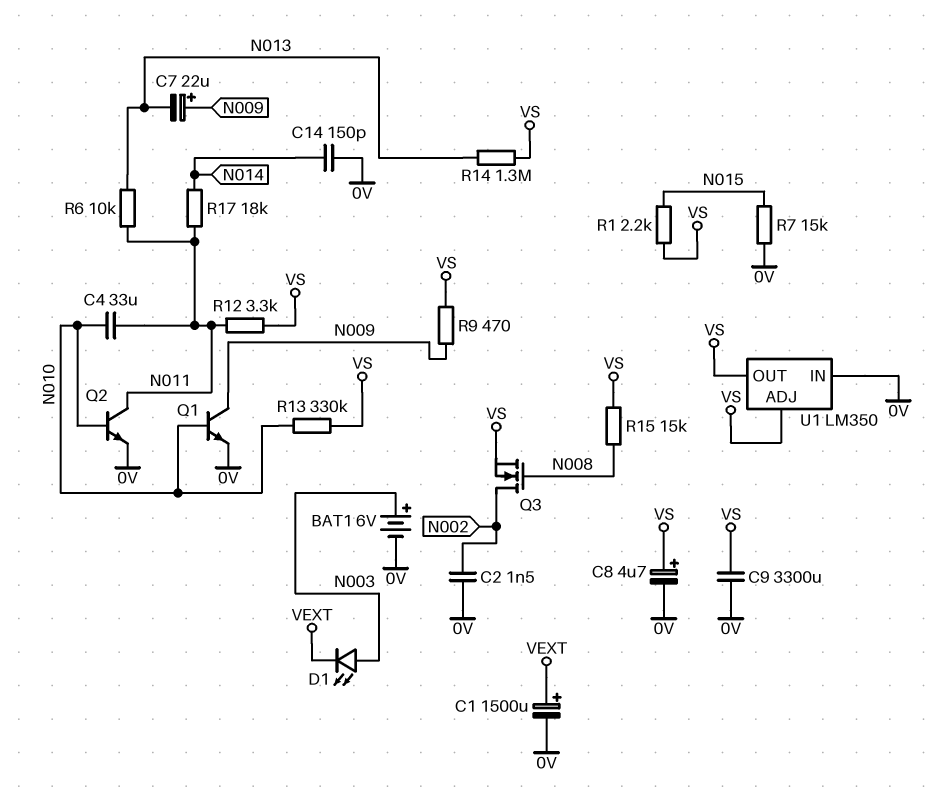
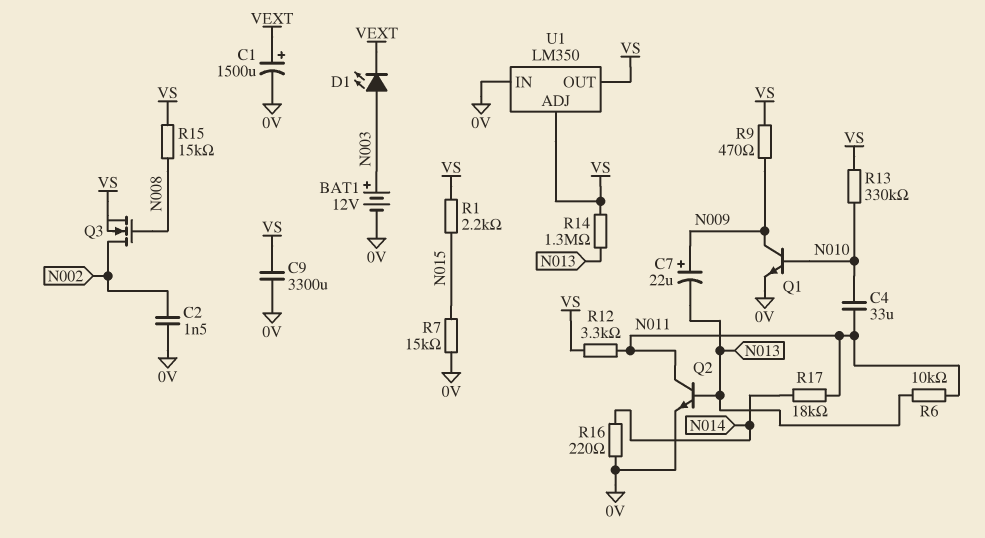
BAT1: 6V (plus N003, minus 0V) -> 12V (plus N003, minus 0V)
C8: 4.7uF (plus VS, minus 0V) -> none
C14: 150pF (0V, N014) -> none
Q2: NPN (B N010, C N011, E 0V) -> NPN (B N013, C N011, E 0V)
R16: none -> 220 (0V, N014)

